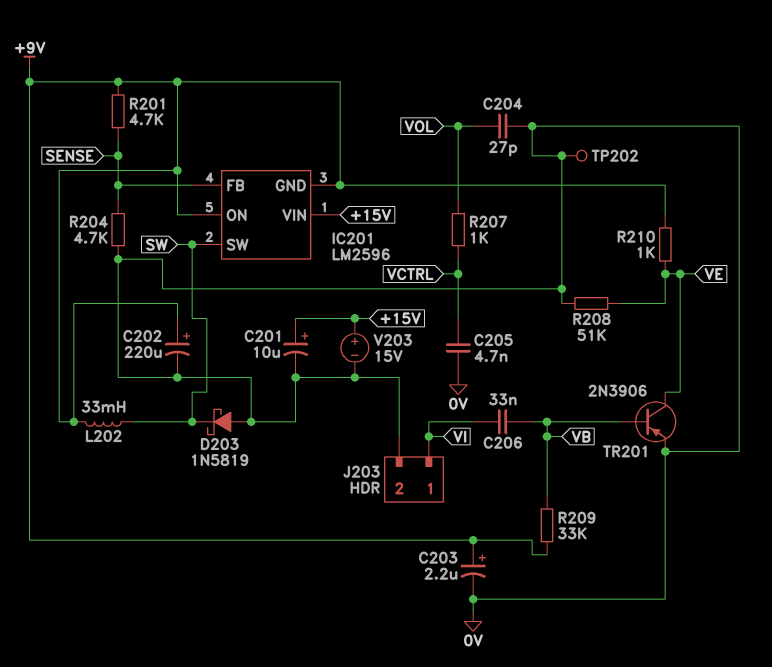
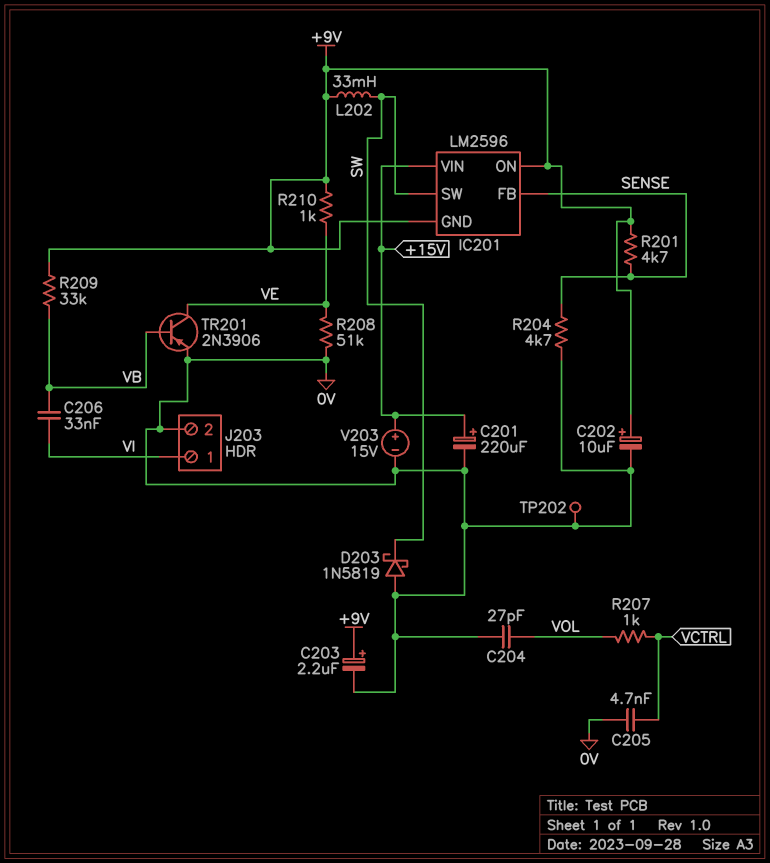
C201: 10uF (plus +15V, minus 0V) -> 220uF (plus +15V, minus 0V)
C202: 220uF (plus +9V, minus 0V) -> 10uF (plus +9V, minus 0V)

